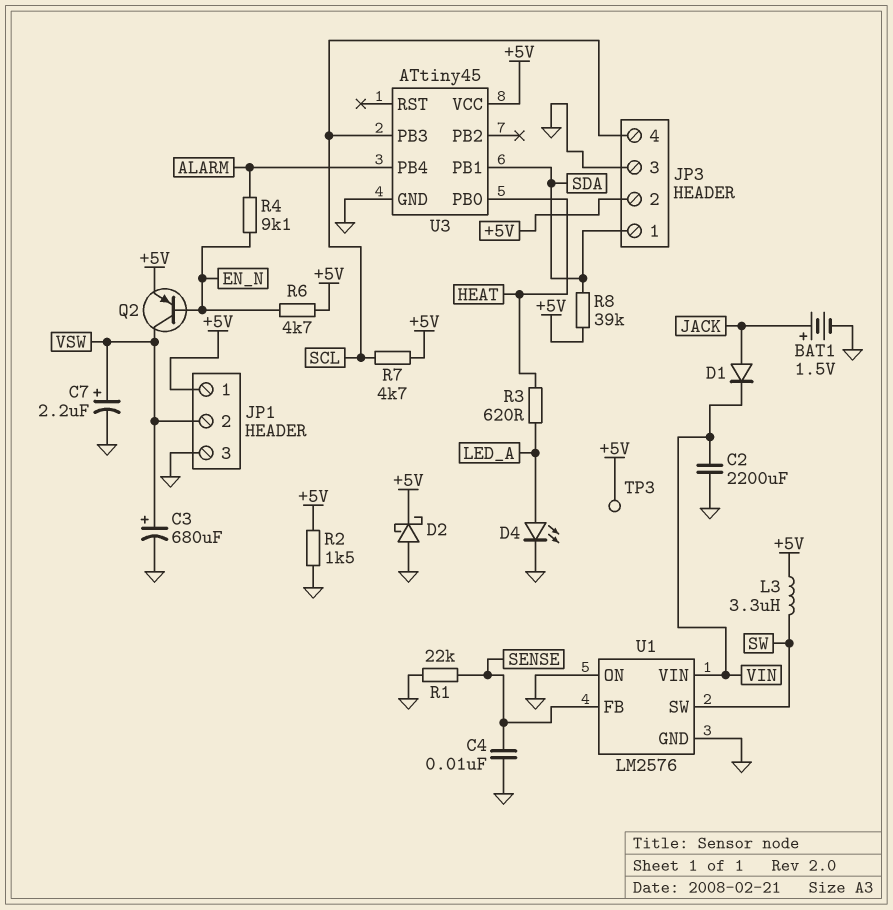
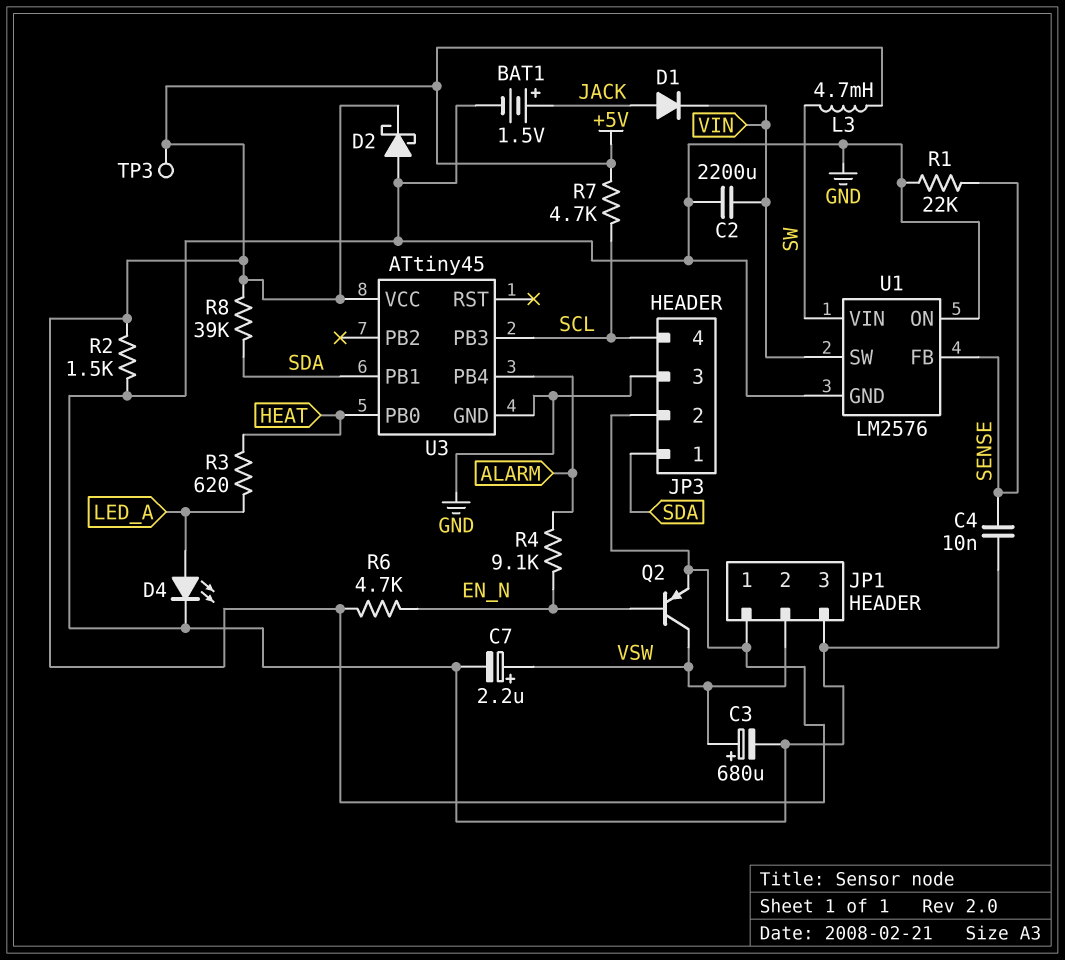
L3: 3.3uH (+5V, SW) -> 4.7mH (+5V, SW)
U1 pin SW: SW -> VIN
U1 pin VIN: VIN -> SW

